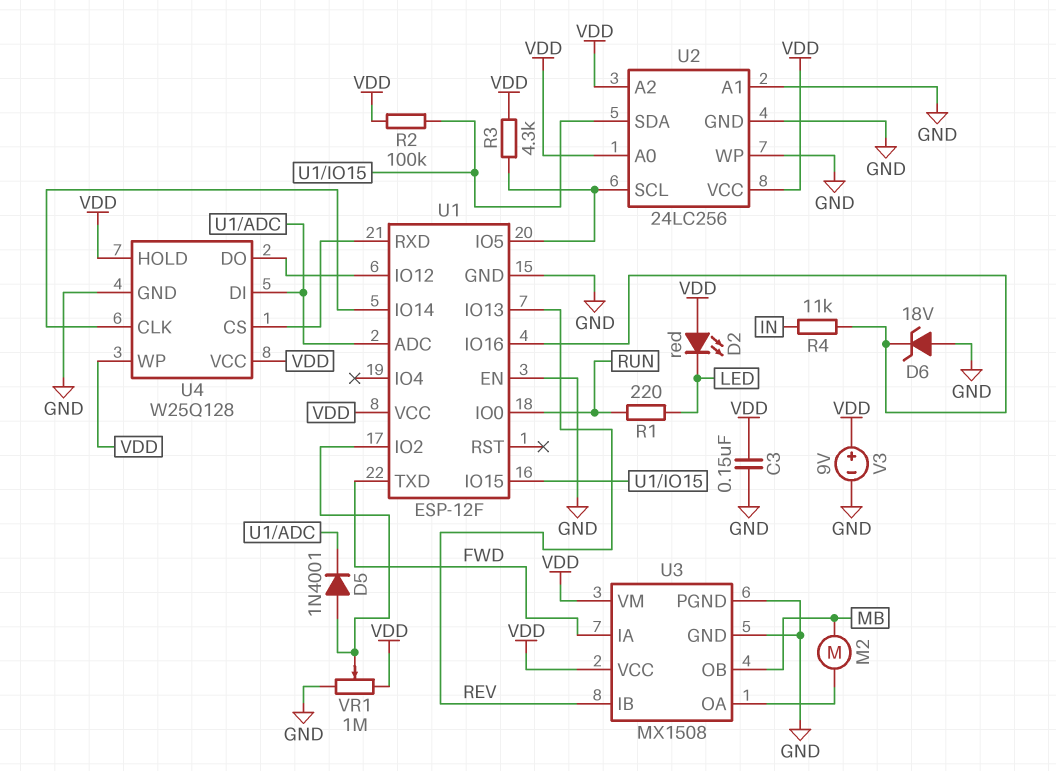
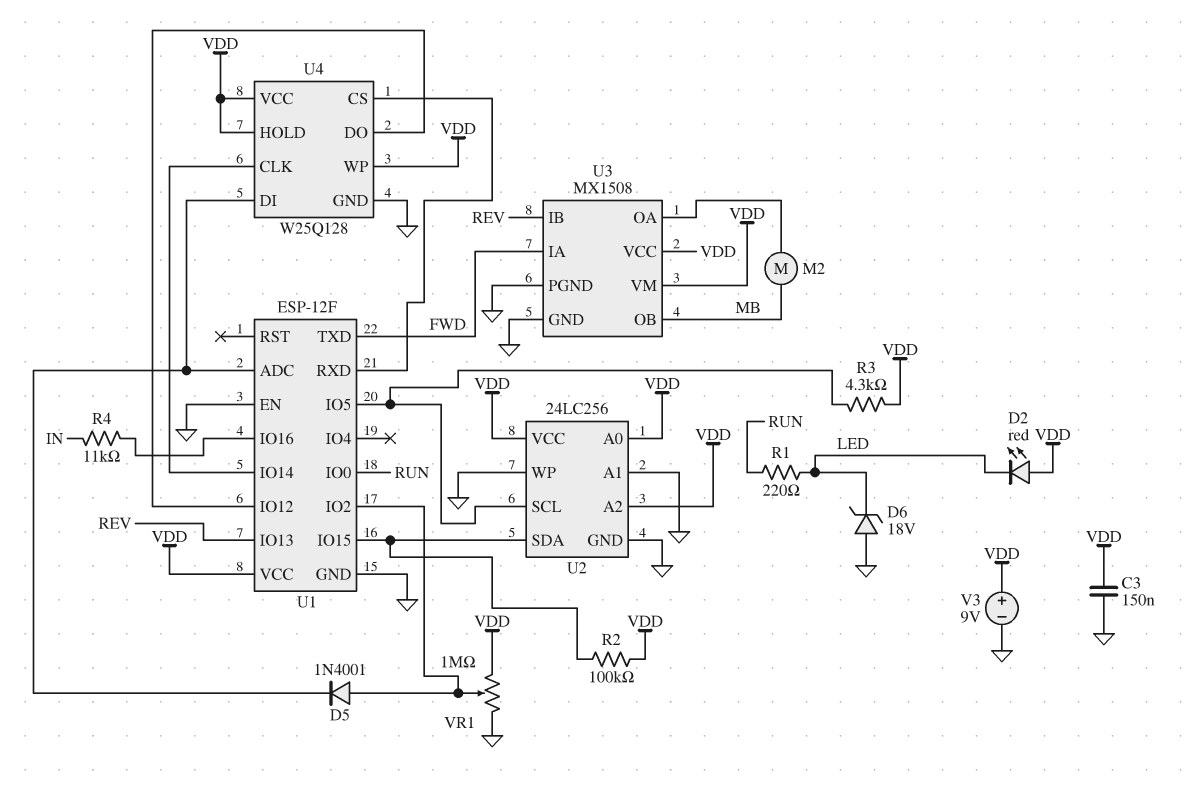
D6: zener 18V (A GND, K U1/IO16) -> zener 18V (A GND, K LED)

